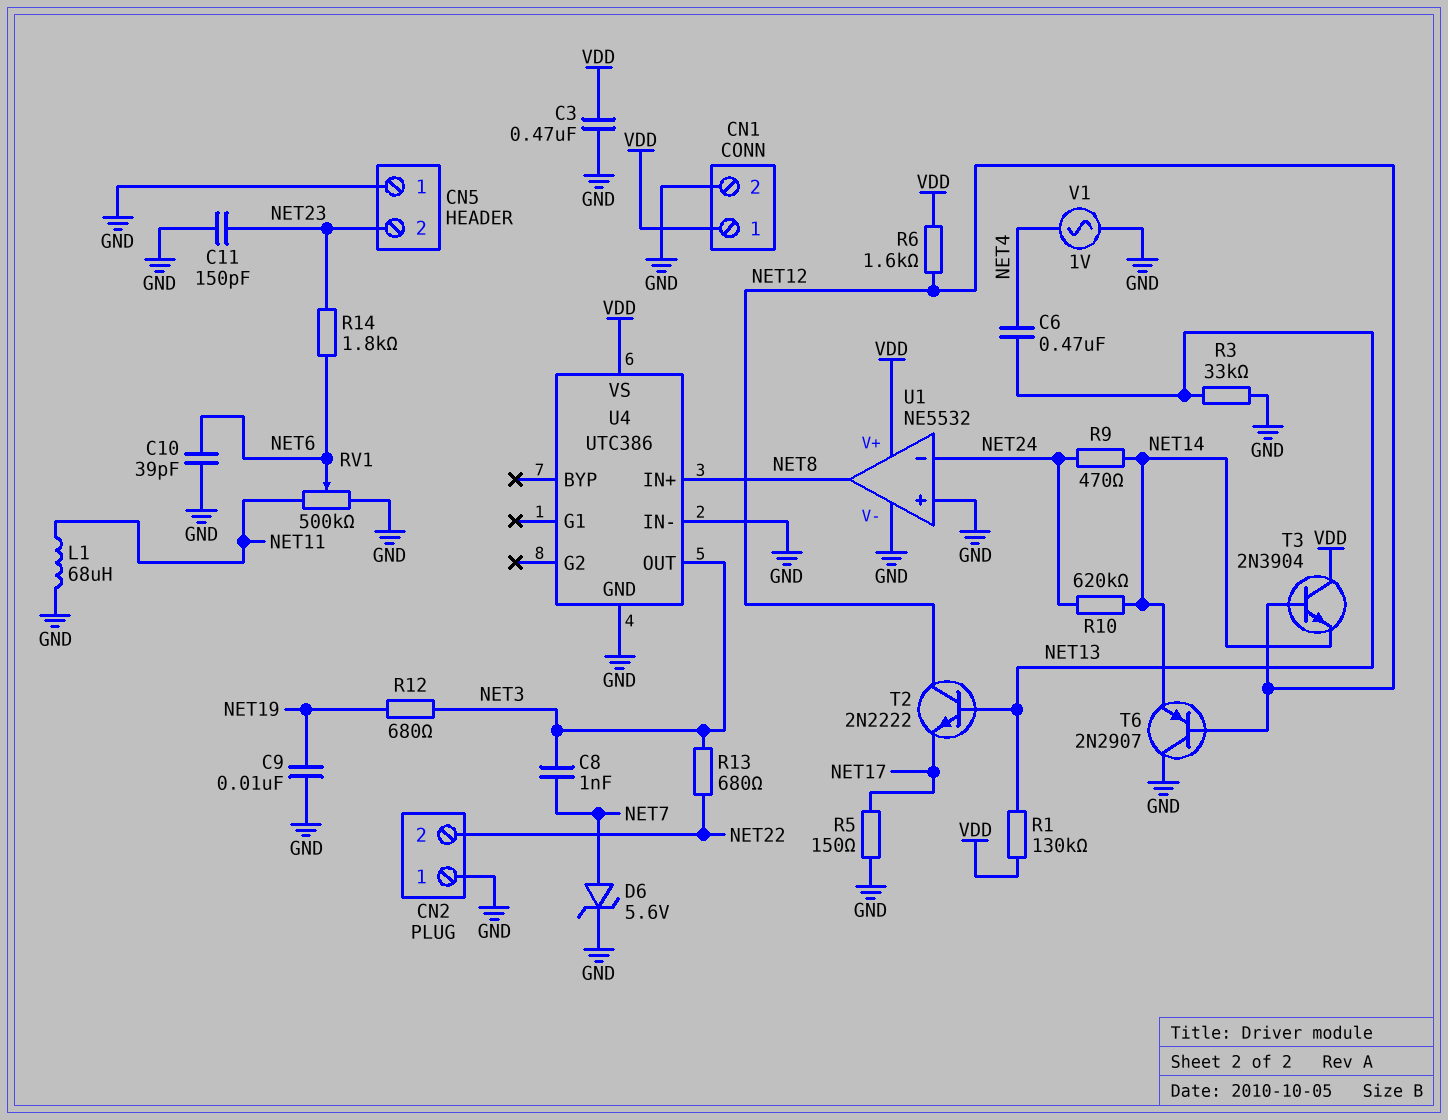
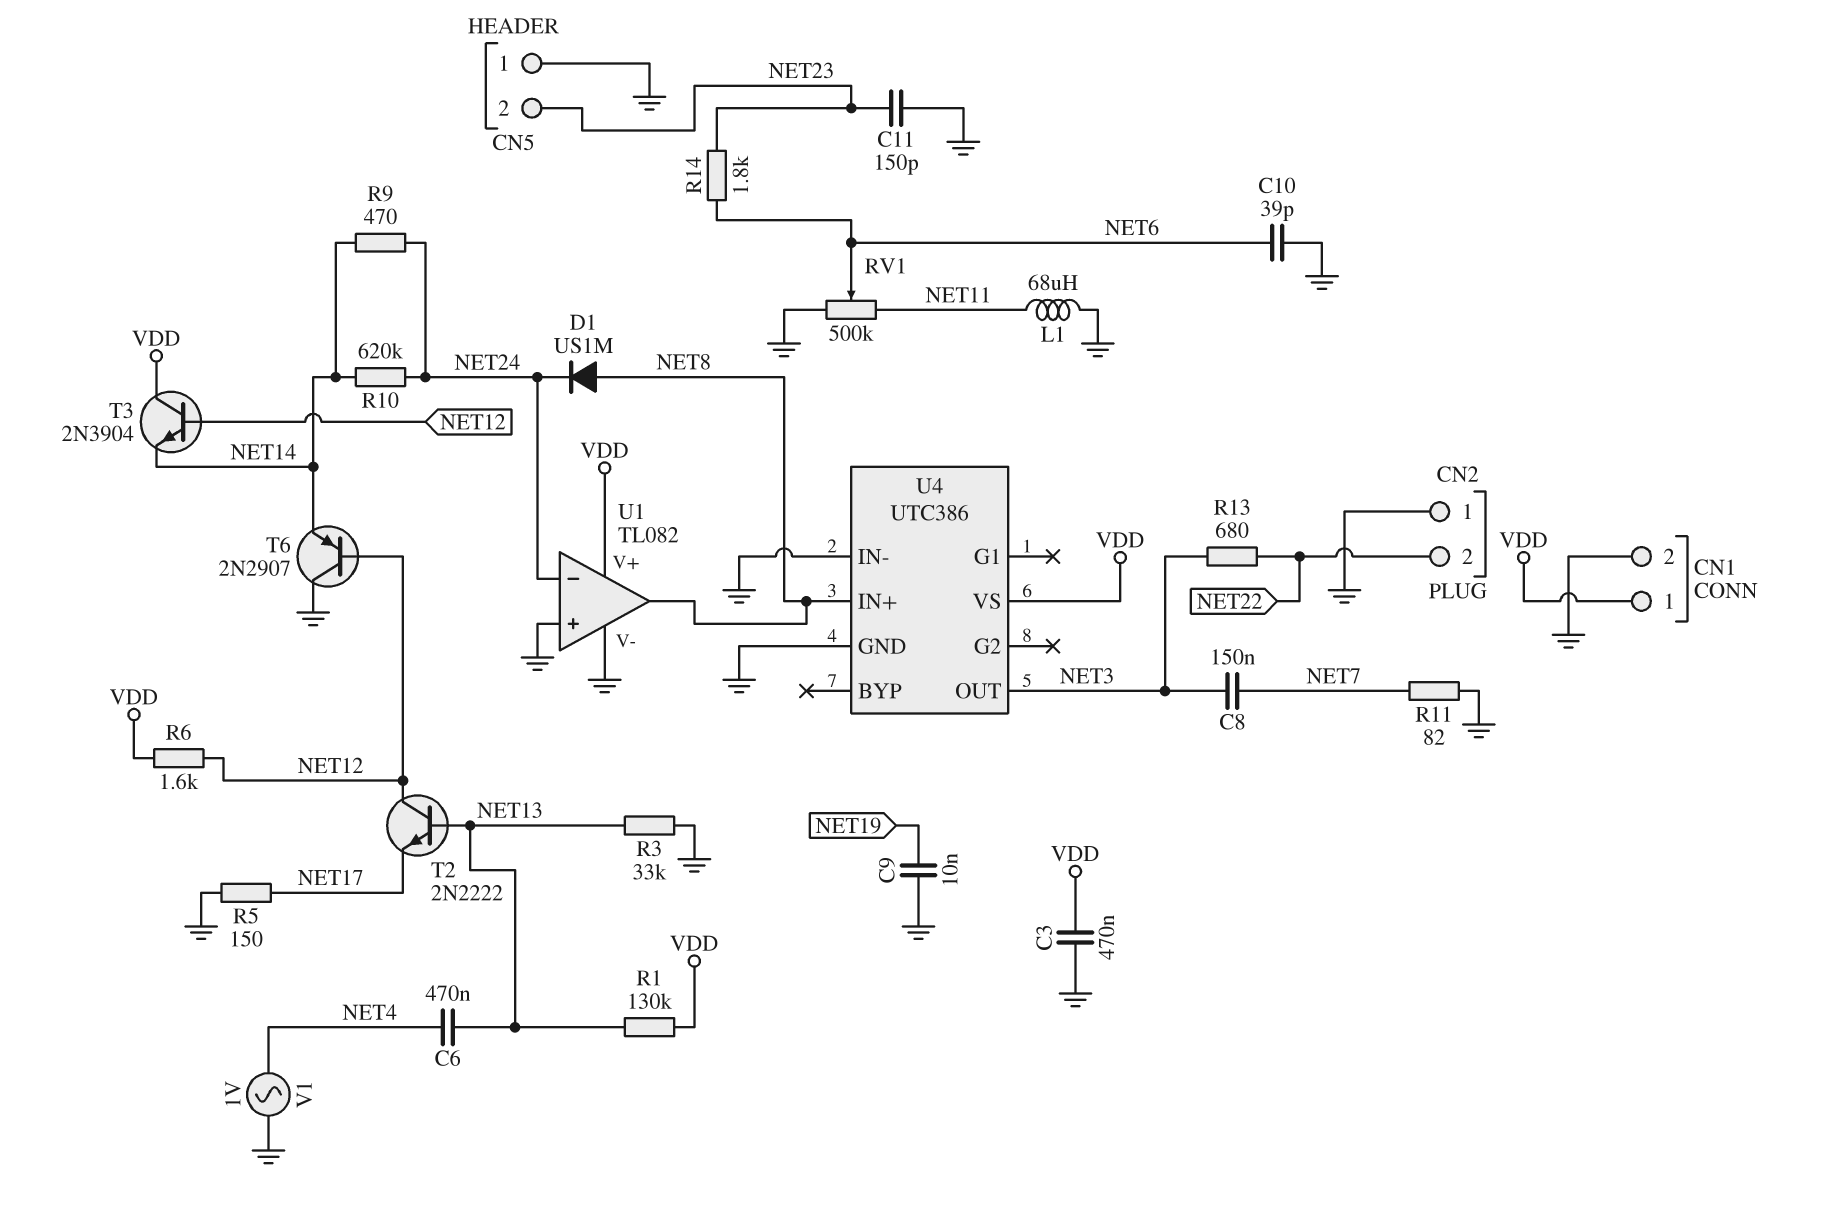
C8: 1nF (NET3, NET7) -> 150nF (NET3, NET7)
D1: none -> diode US1M (A NET8, K NET24)
D6: zener 5.6V (A NET7, K GND) -> none
R11: none -> 82 (GND, NET7)
R12: 680 (NET3, NET19) -> none
U1: NE5532 -> TL082

